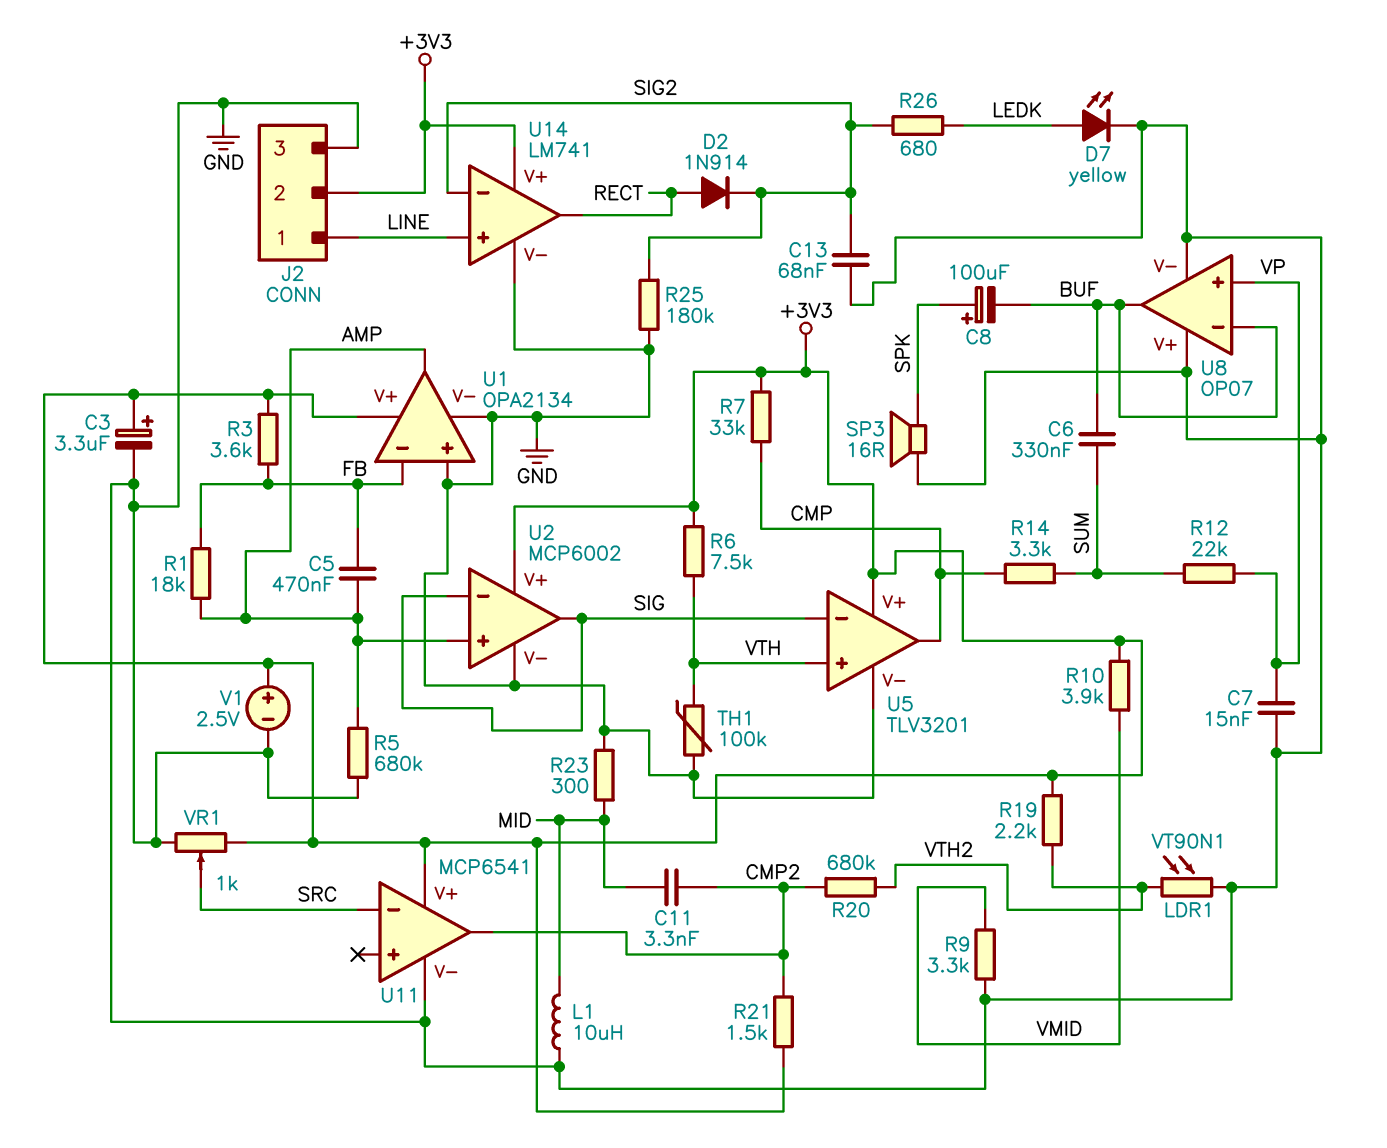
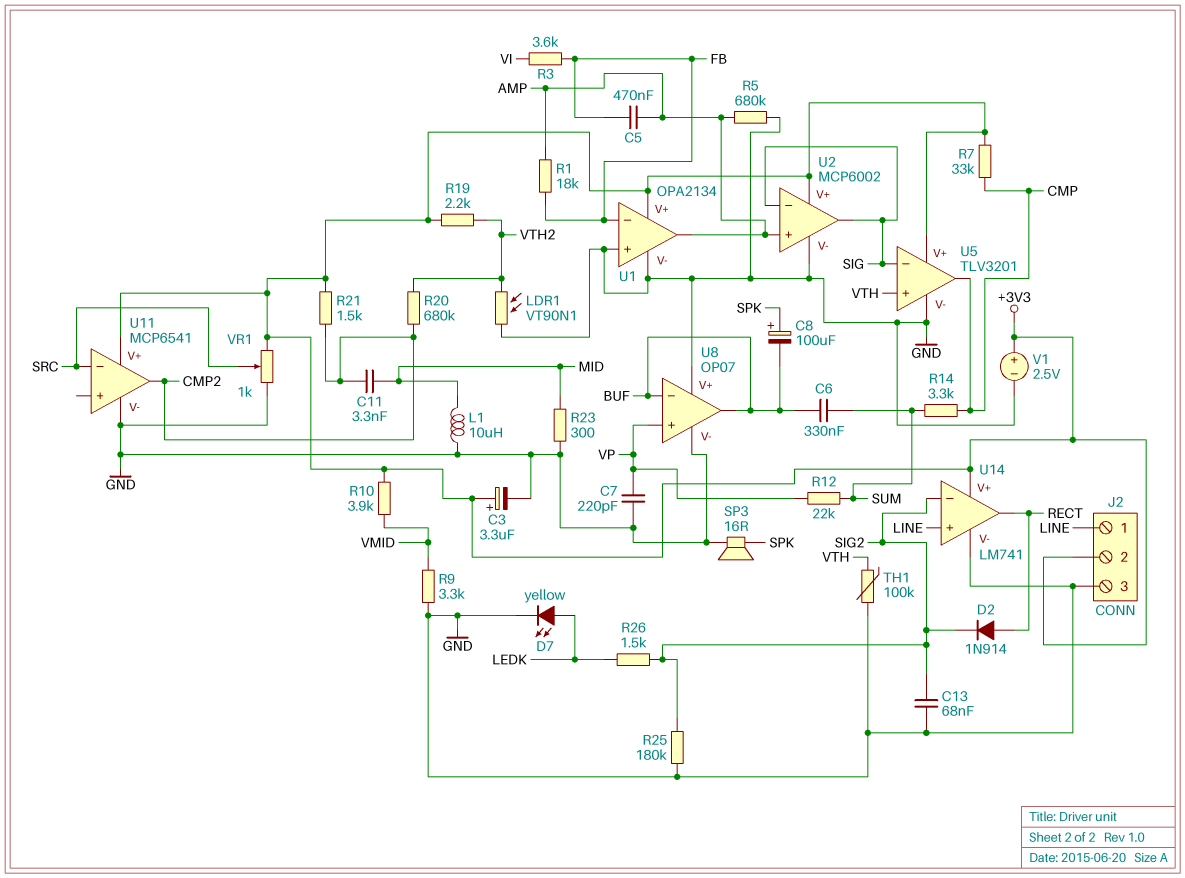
C7: 15nF (GND, VP) -> 220pF (GND, VP)
R3: 3.6k (+3V3, FB) -> 3.6k (FB, VI)
R6: 7.5k (+3V3, VTH) -> none
R26: 680 (LEDK, SIG2) -> 1.5k (LEDK, SIG2)

